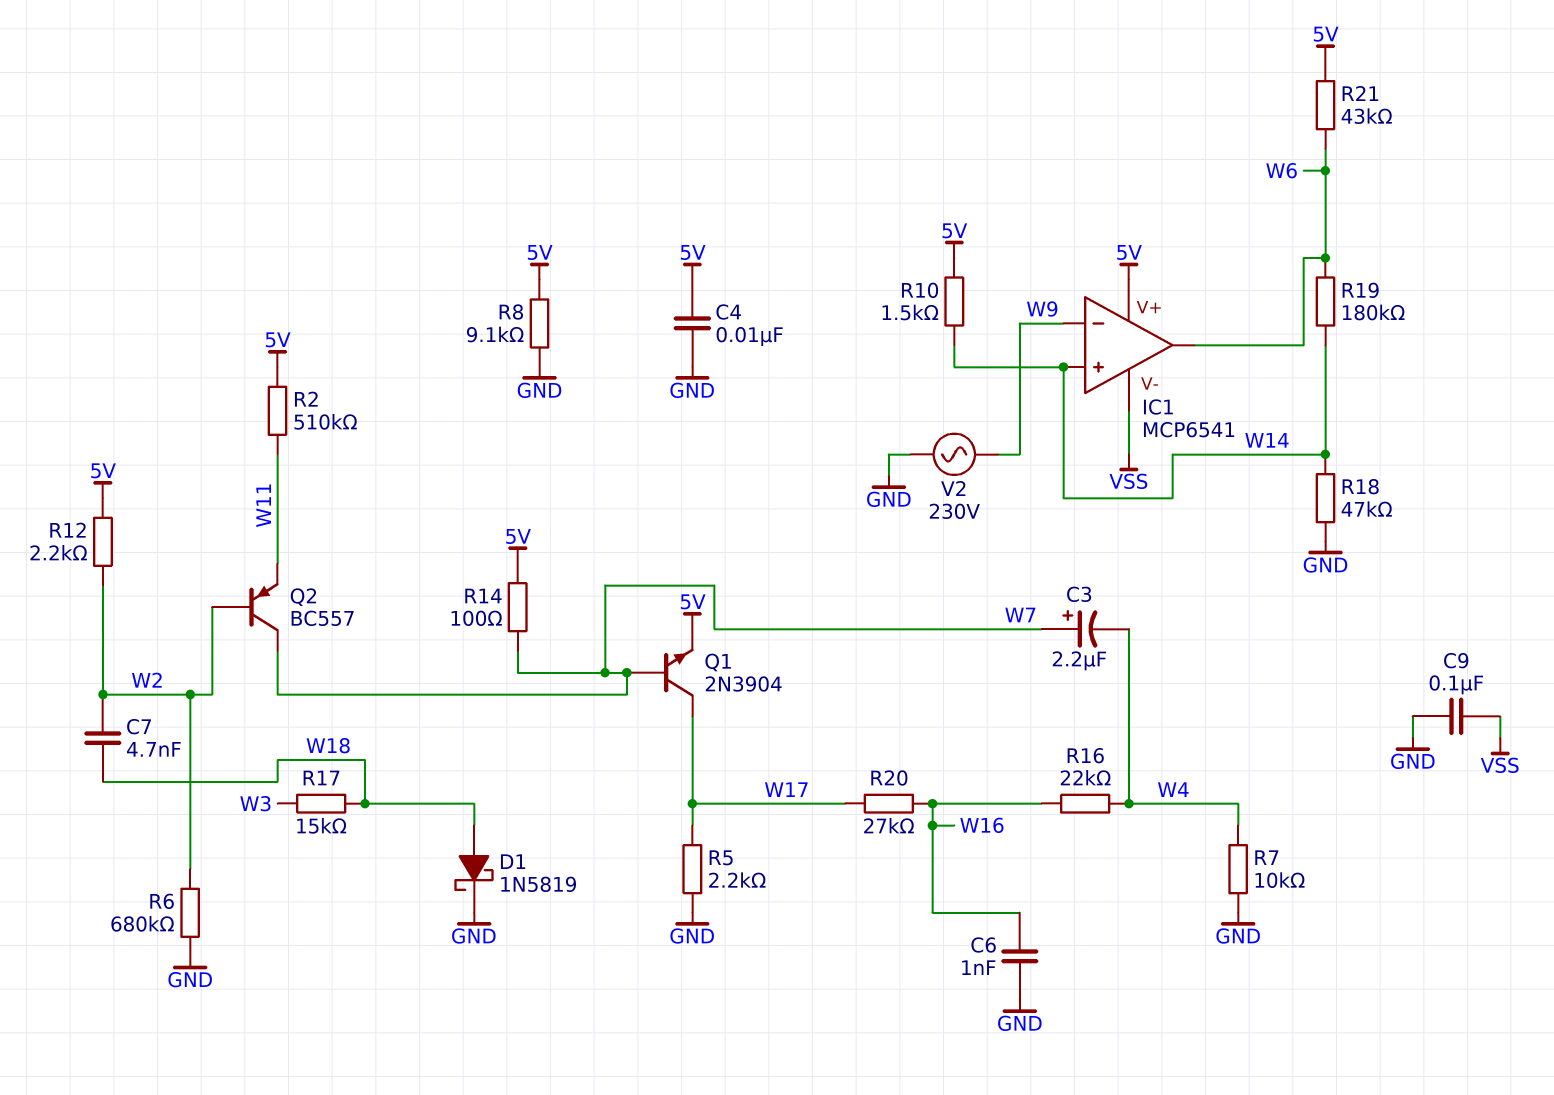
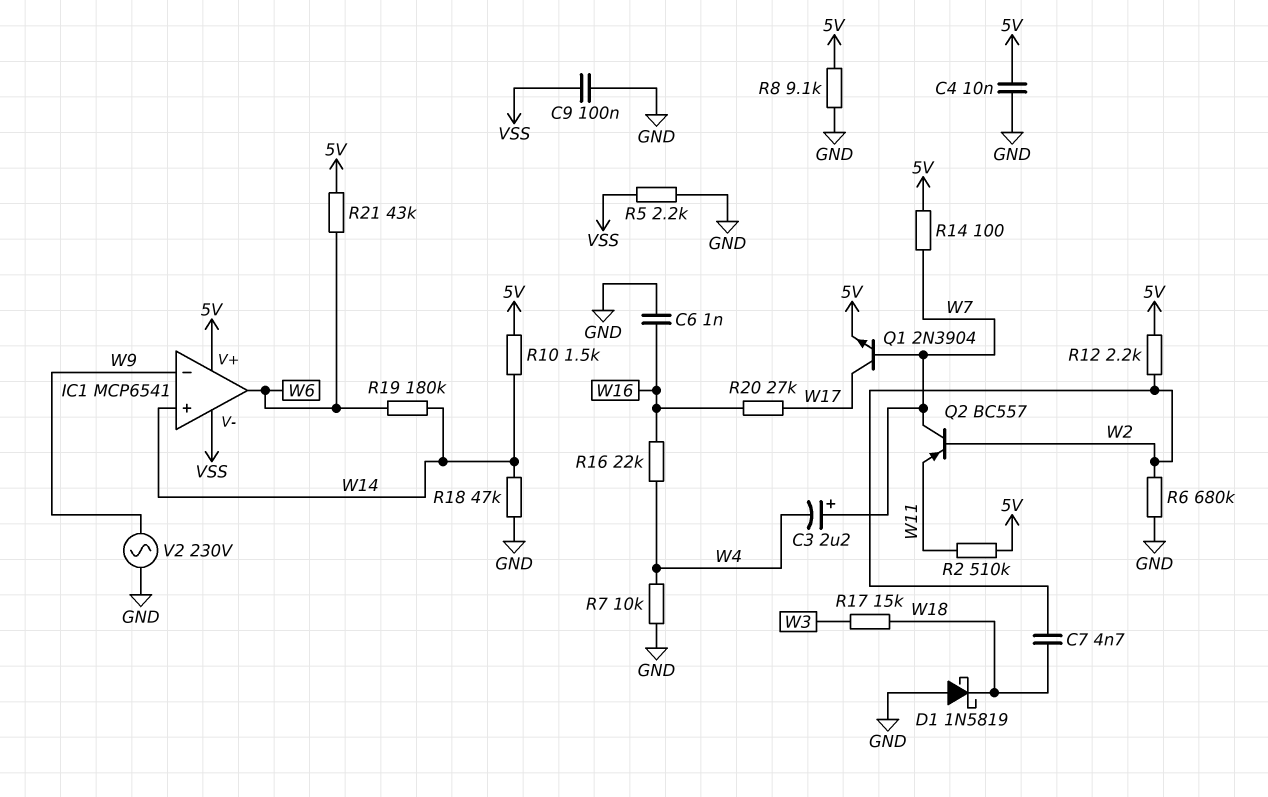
D1: schottky 1N5819 (A W18, K GND) -> schottky 1N5819 (A GND, K W18)
R5: 2.2k (GND, W17) -> 2.2k (GND, VSS)

